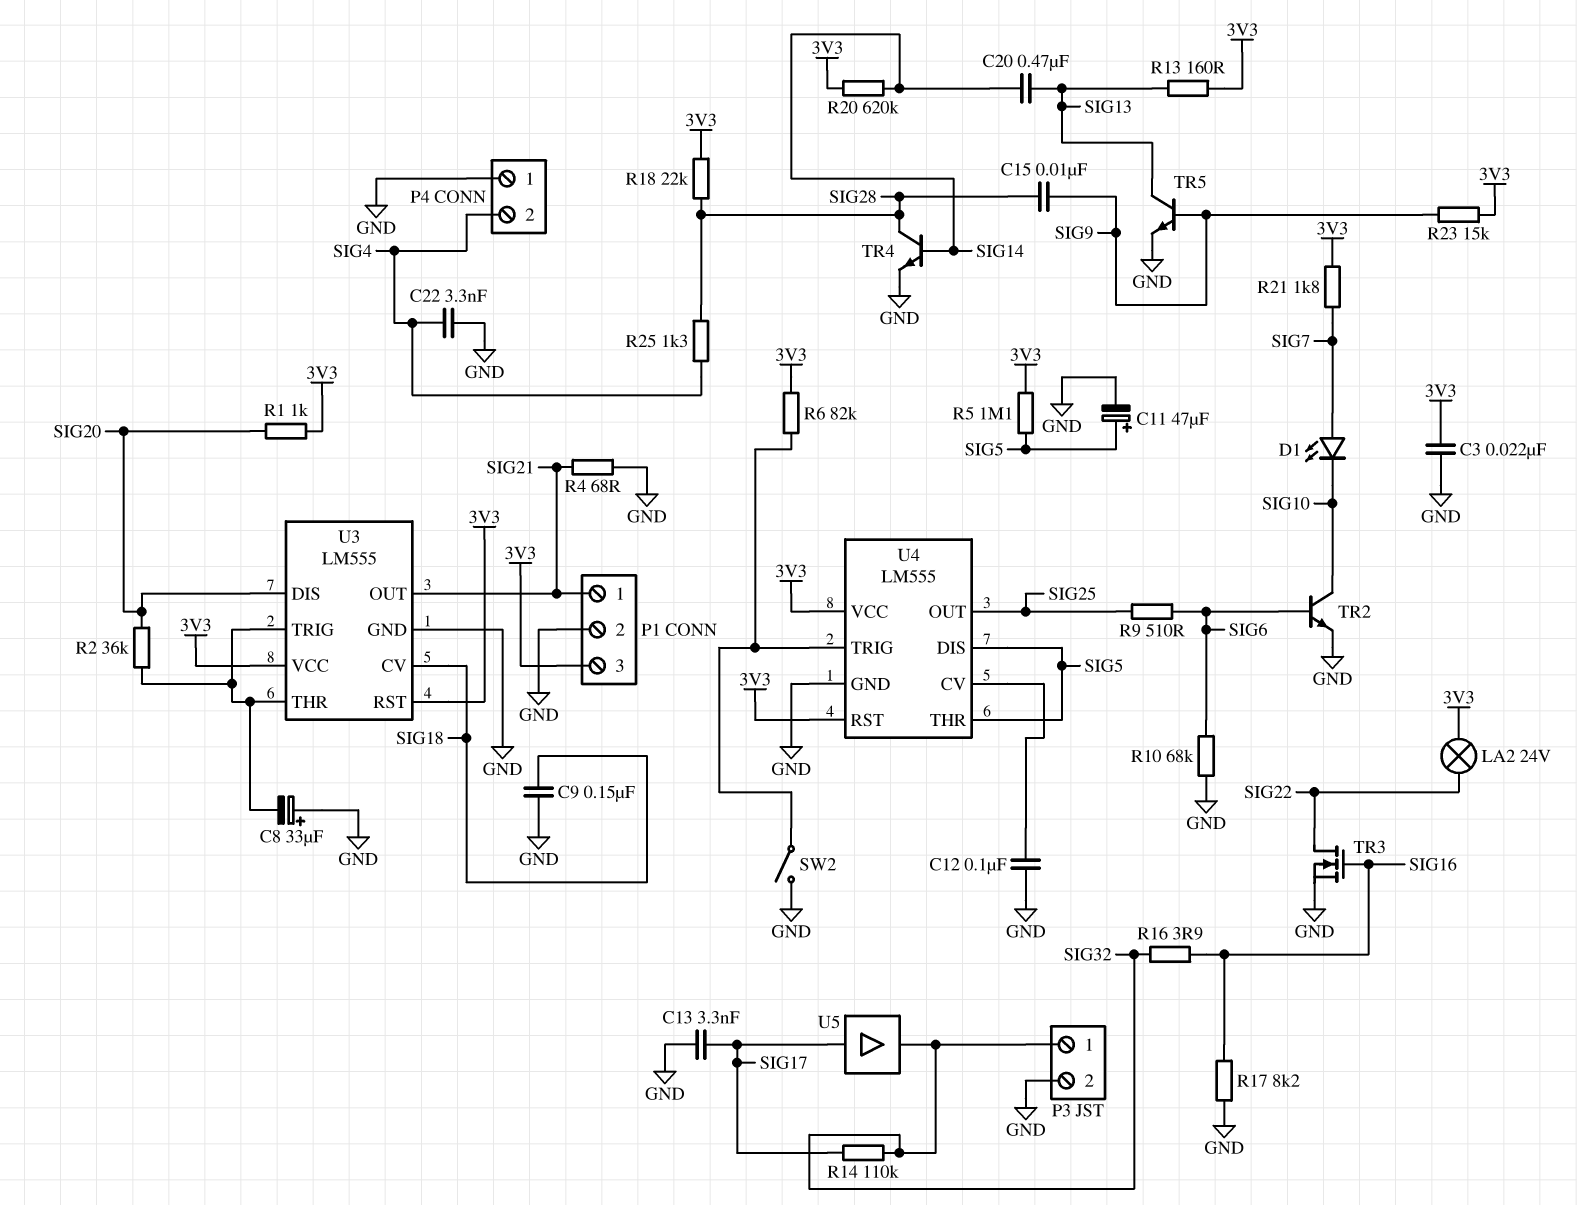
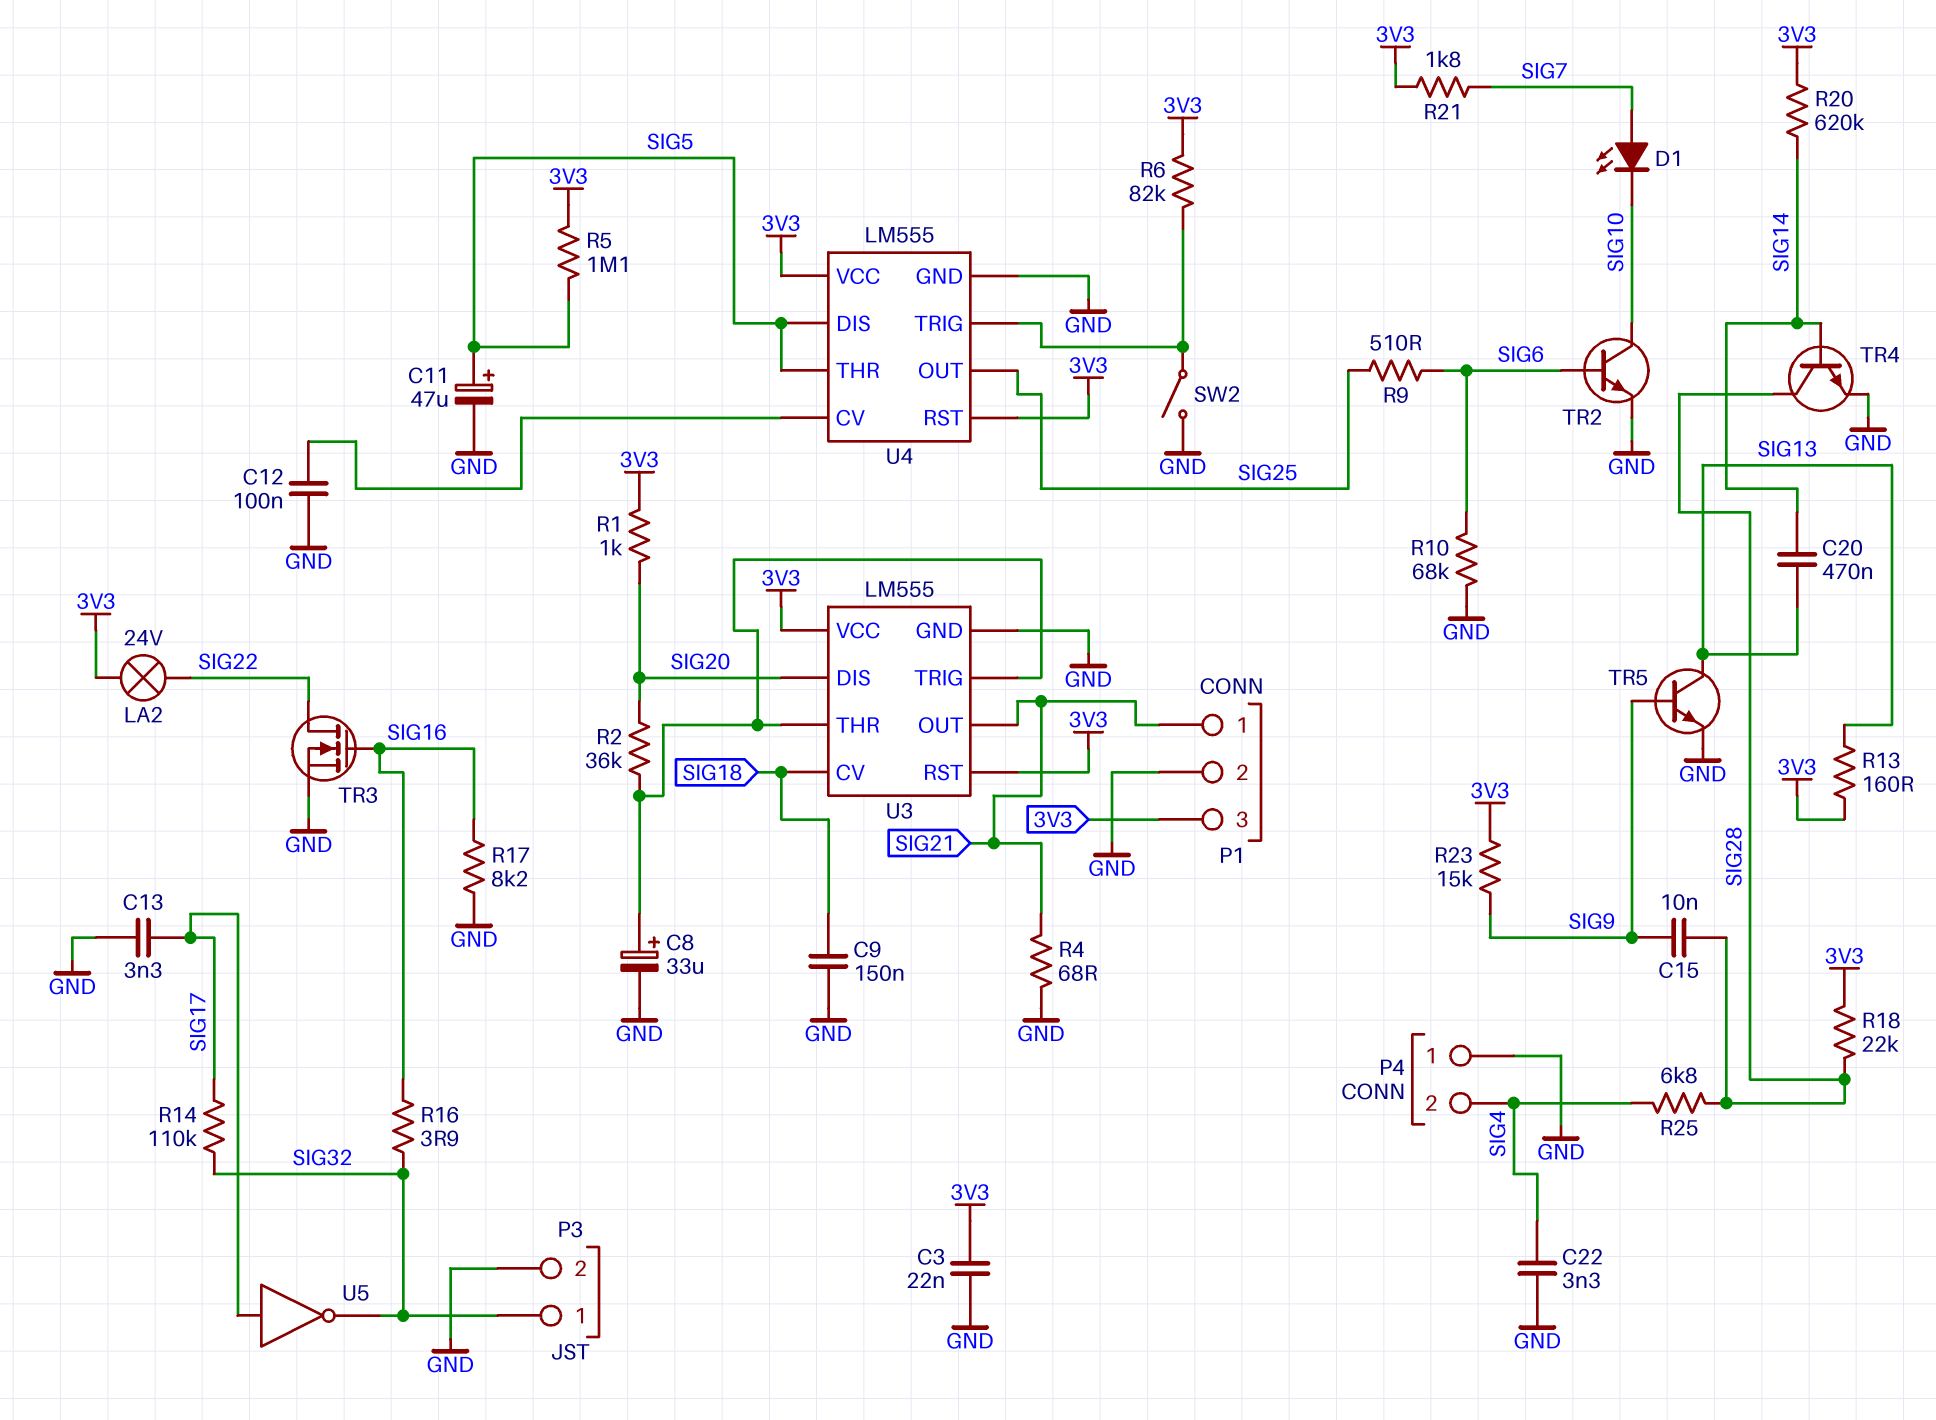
C8: 33uF (plus GND, minus U3/THR) -> 33uF (plus U3/THR, minus GND)
R25: 1.3k (SIG4, SIG28) -> 6.8k (SIG4, SIG28)
U5: buffer (in SIG17, out SIG32) -> NOT (in SIG17, out SIG32)

